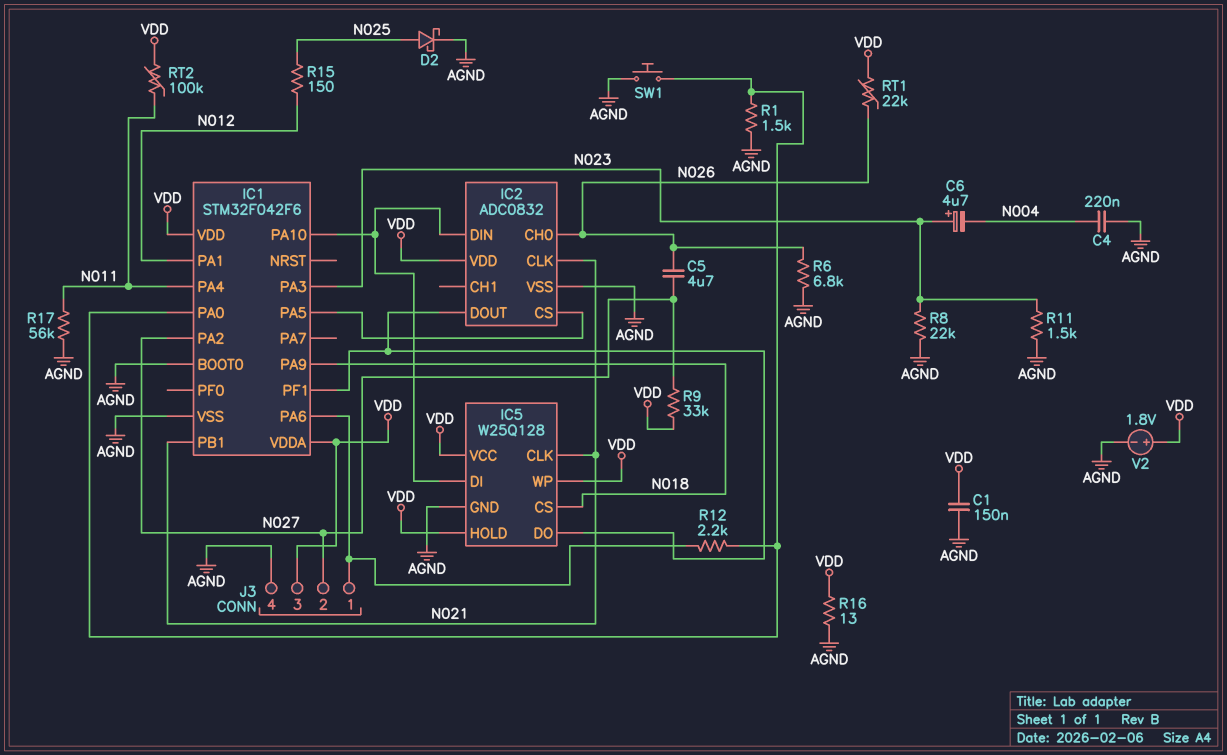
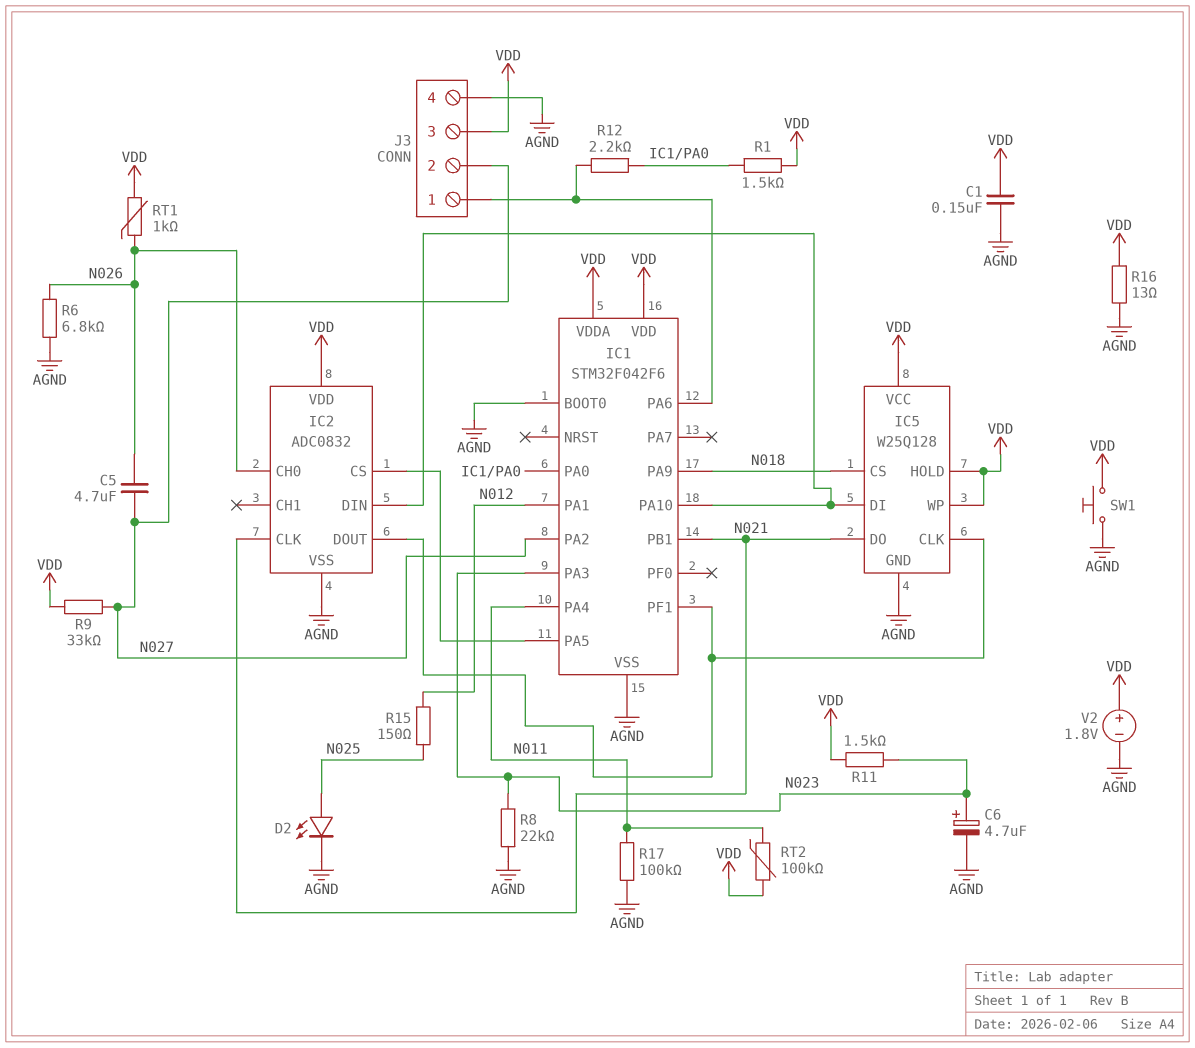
C4: 220nF (AGND, N004) -> none
C6: 4.7uF (plus N023, minus N004) -> 4.7uF (plus N023, minus AGND)
D2: schottky (A N025, K AGND) -> LED (A N025, K AGND)
IC5 pin CLK: N021 -> IC1/PF1
IC5 pin DO: IC1/PF1 -> N021
R1: 1.5k (AGND, IC1/PA0) -> 1.5k (IC1/PA0, VDD)
R11: 1.5k (AGND, N023) -> 1.5k (N023, VDD)
R17: 56k (AGND, N011) -> 100k (AGND, N011)
RT1: 22k (N026, VDD) -> 1k (N026, VDD)
SW1: button (AGND, IC1/PA0) -> button (AGND, VDD)

